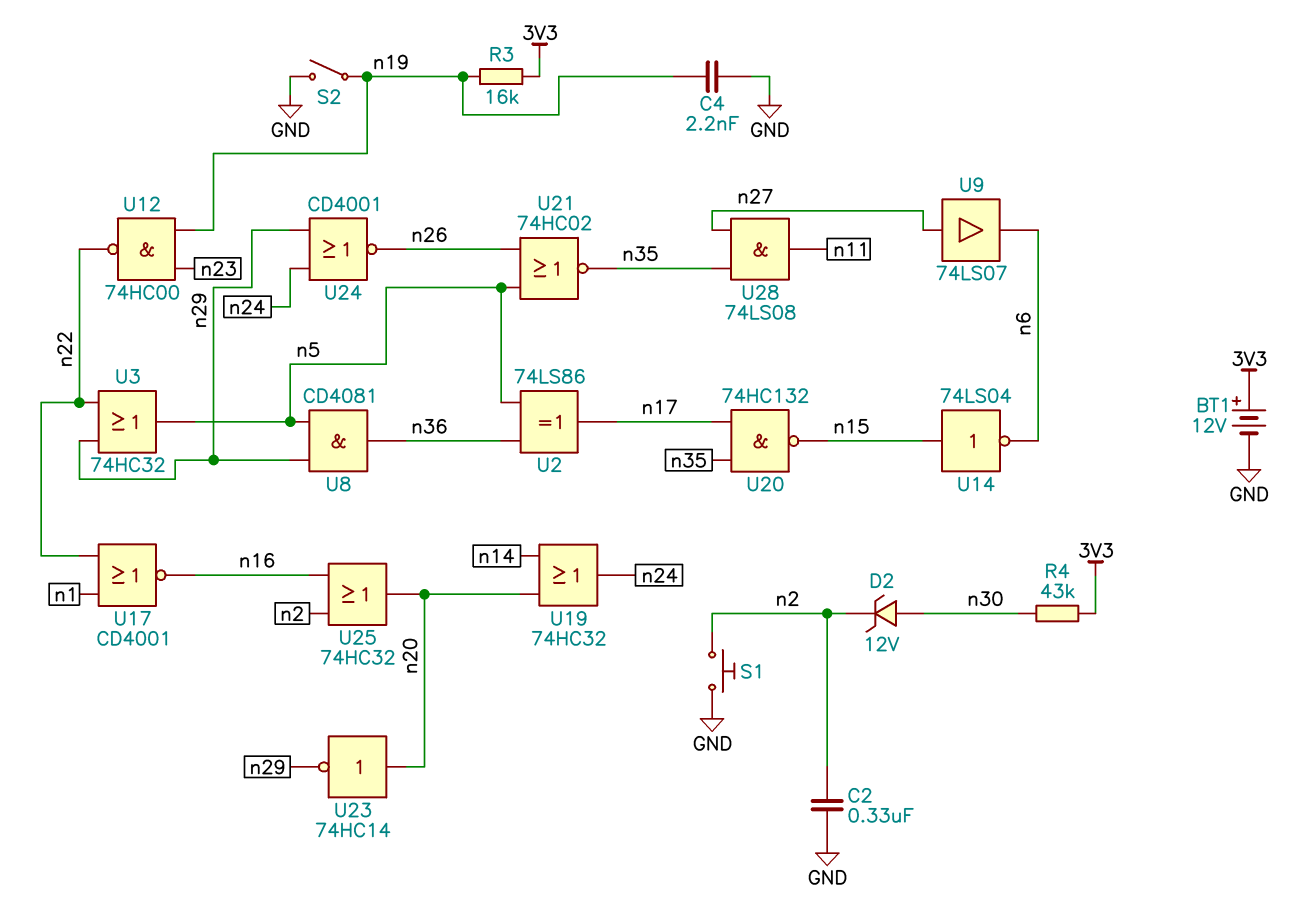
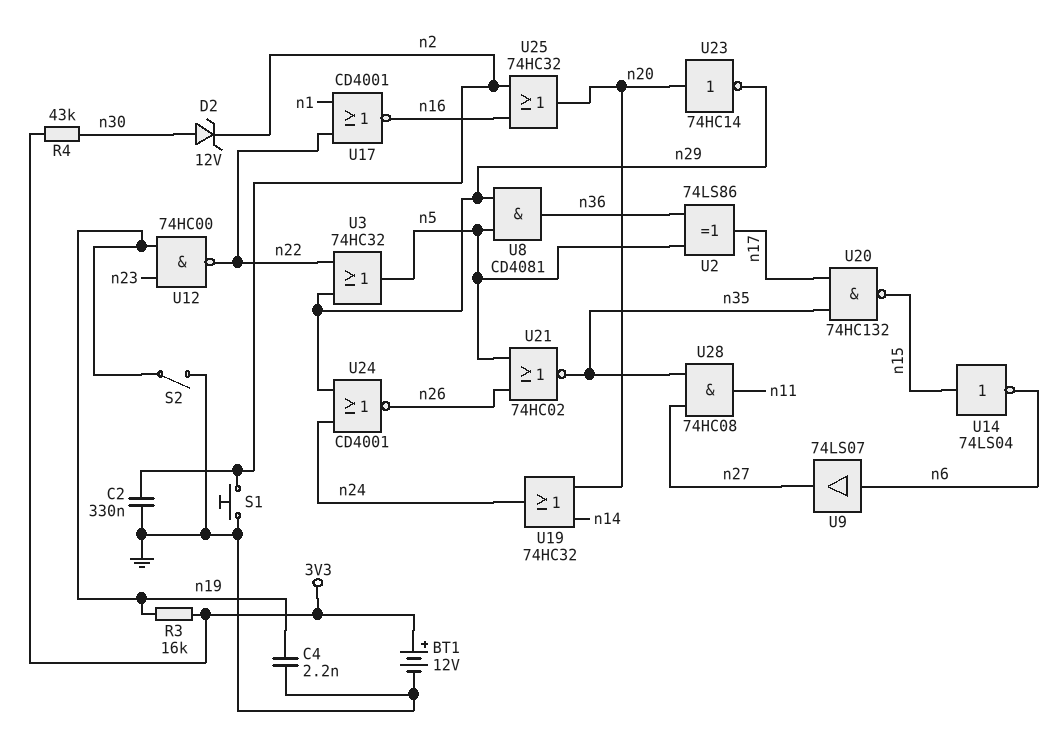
U9: buffer 74LS07 (in n27, out n6) -> buffer 74LS07 (in n6, out n27)
U28: AND 74LS08 (in n27, in n35, out n11) -> AND 74HC08 (in n27, in n35, out n11)

